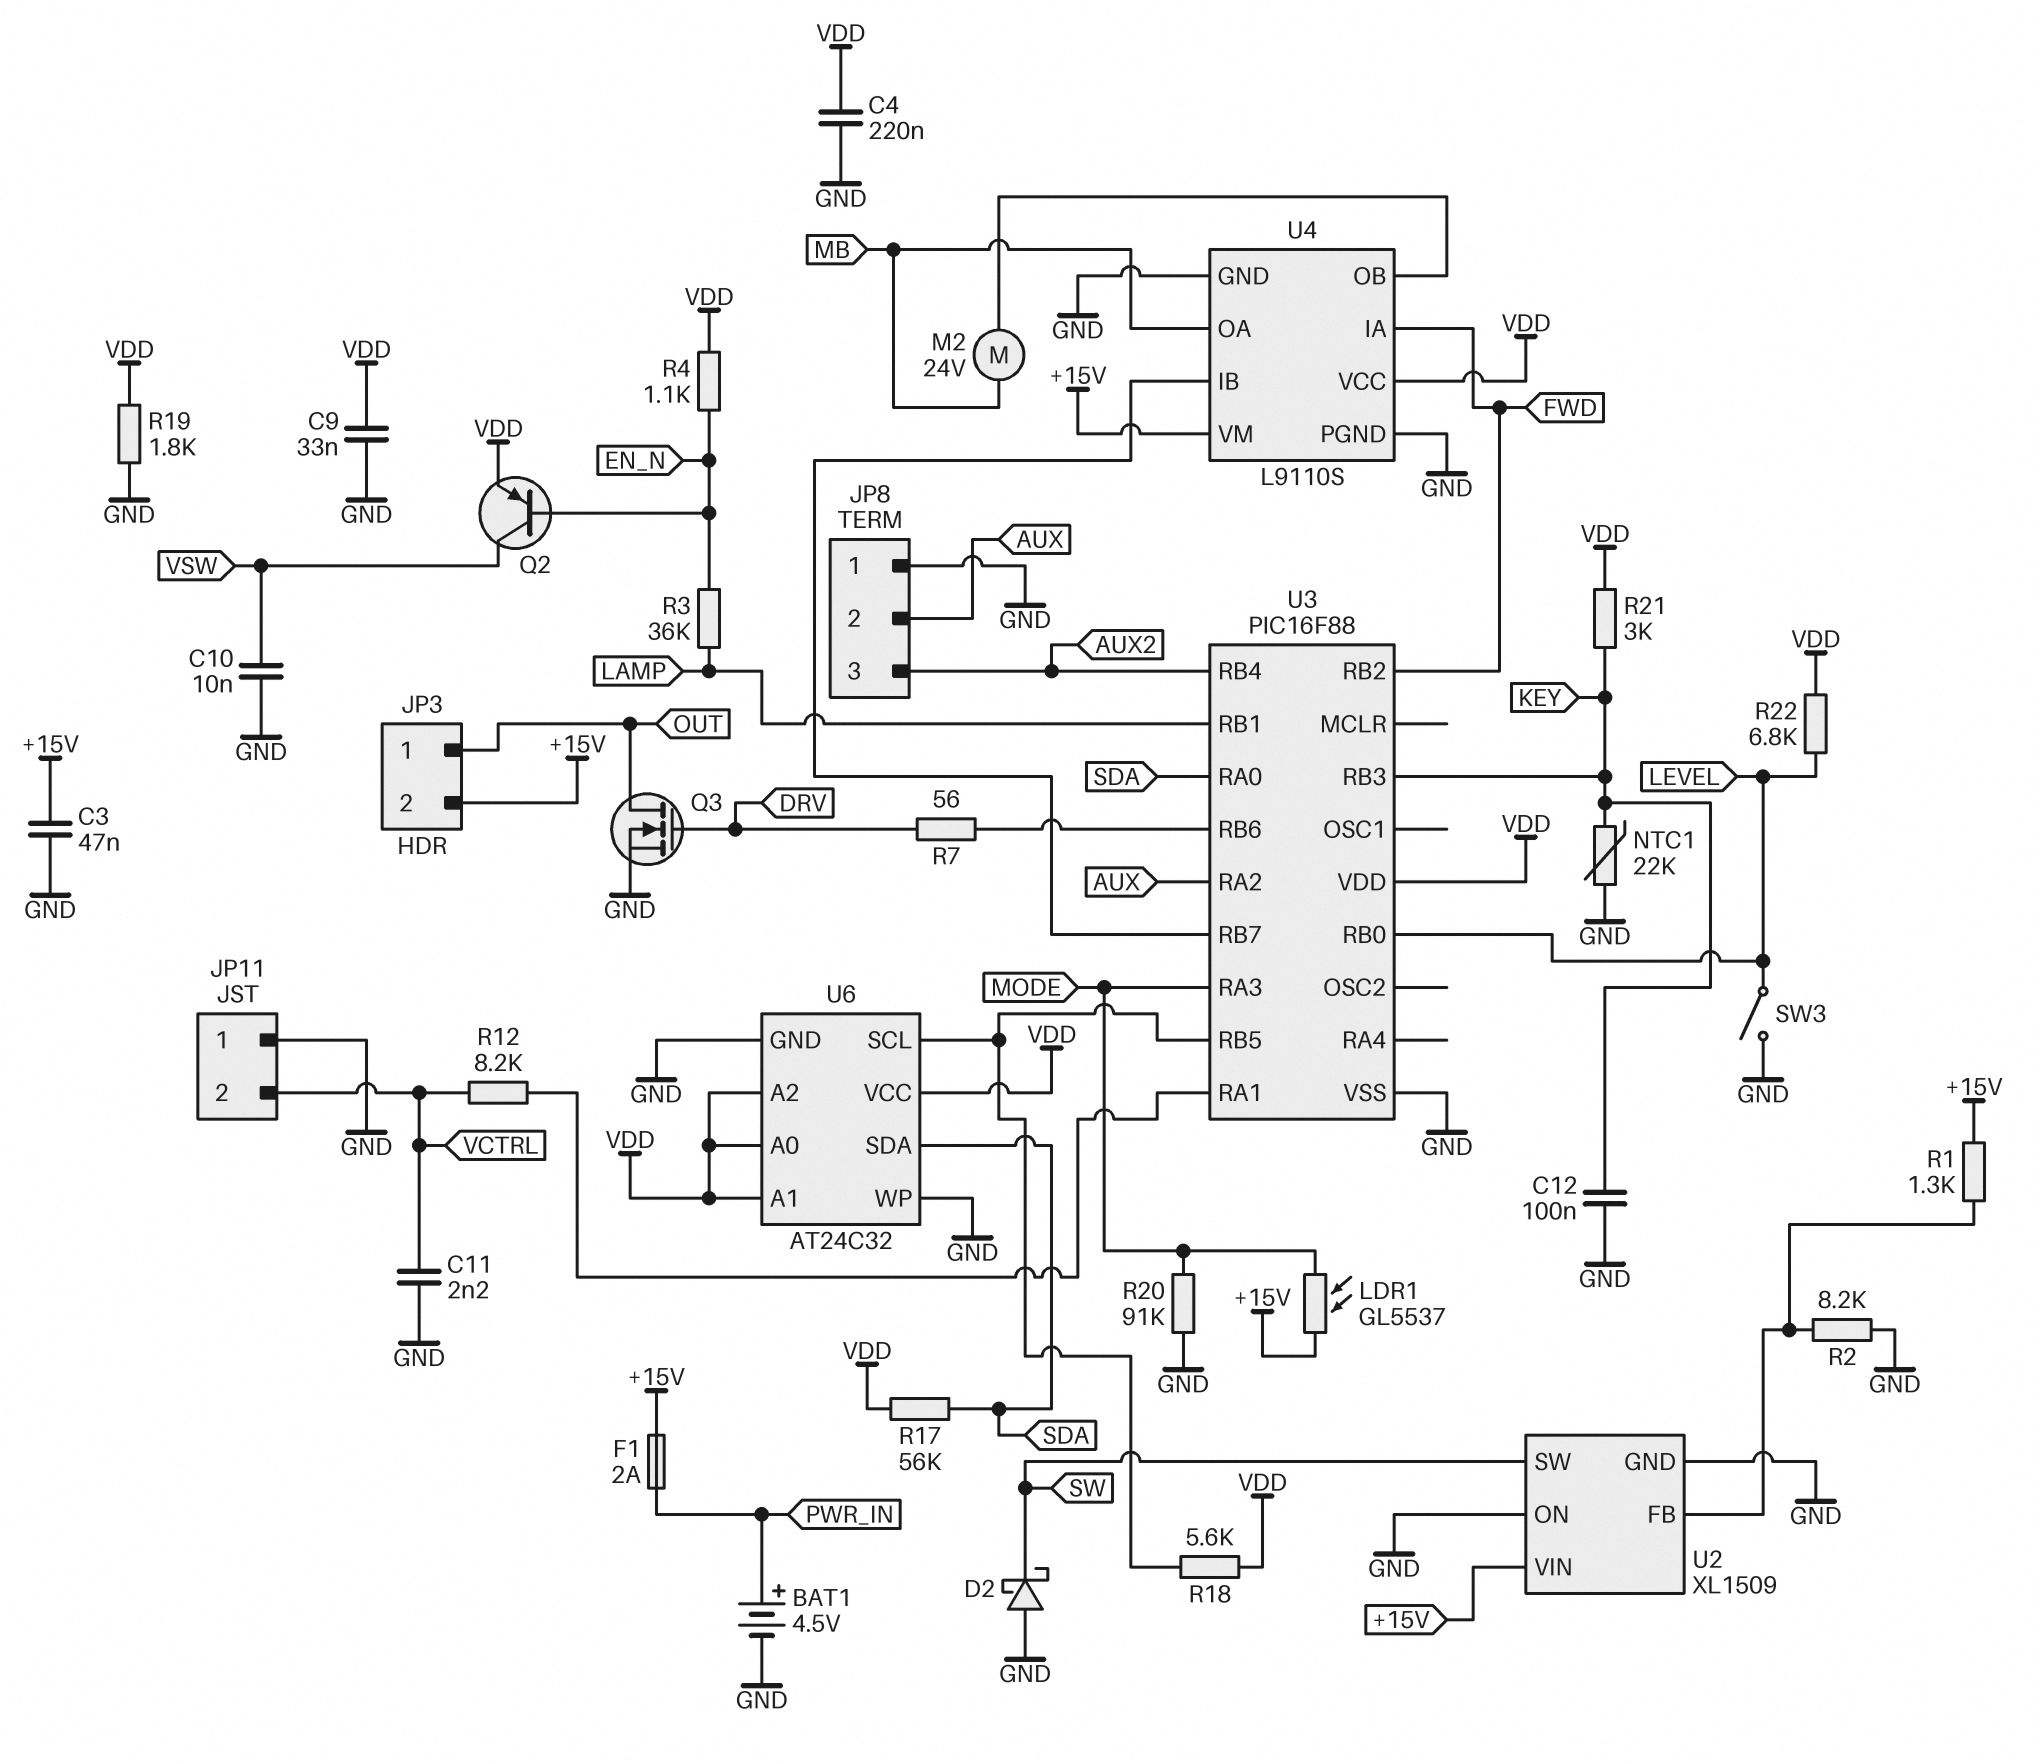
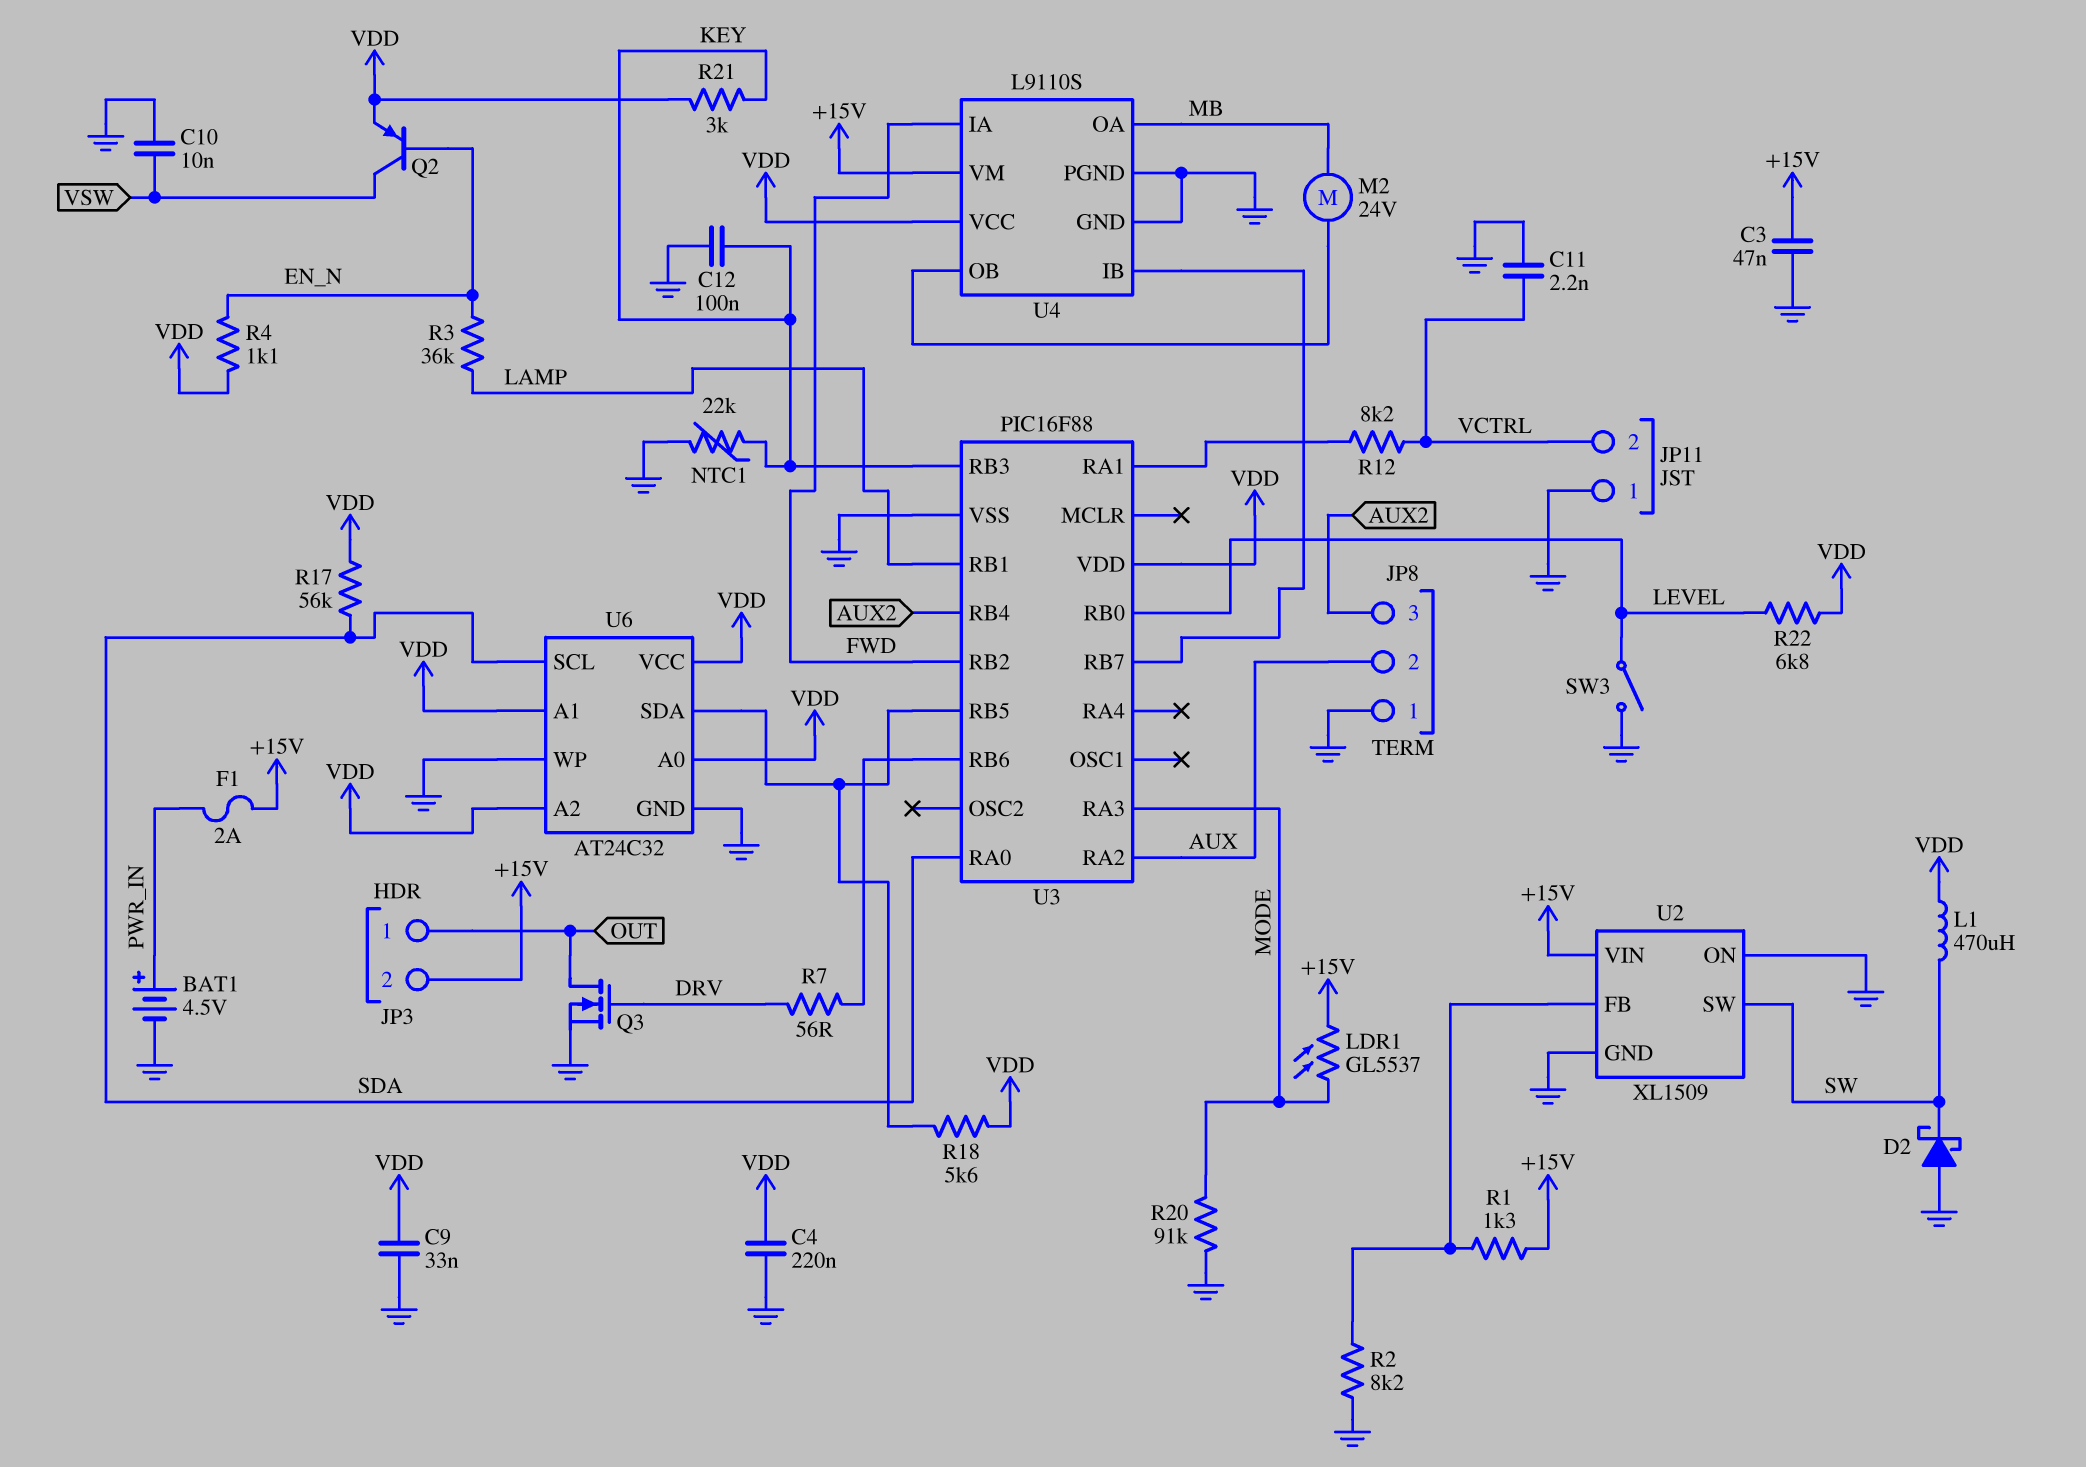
L1: none -> 470uH (SW, VDD)
R19: 1.8k (GND, VDD) -> none
U6 pin SCL: U3/RB5 -> SDA
U6 pin SDA: SDA -> U3/RB5

